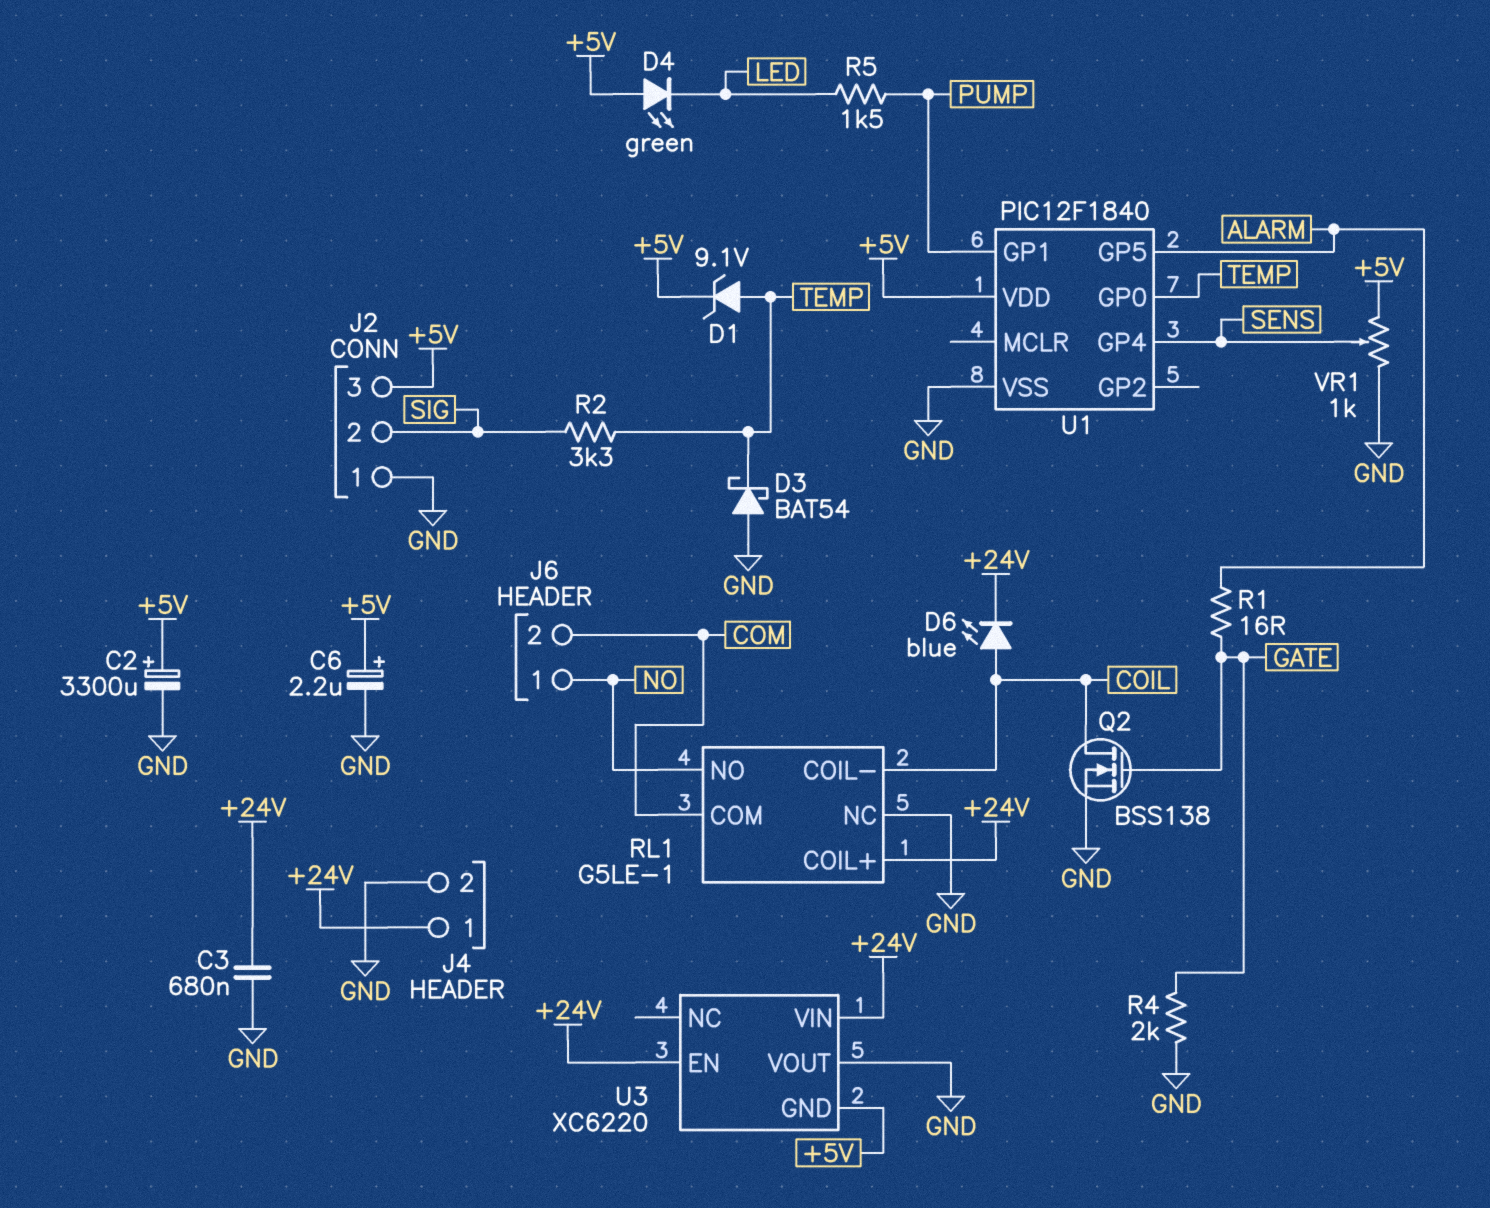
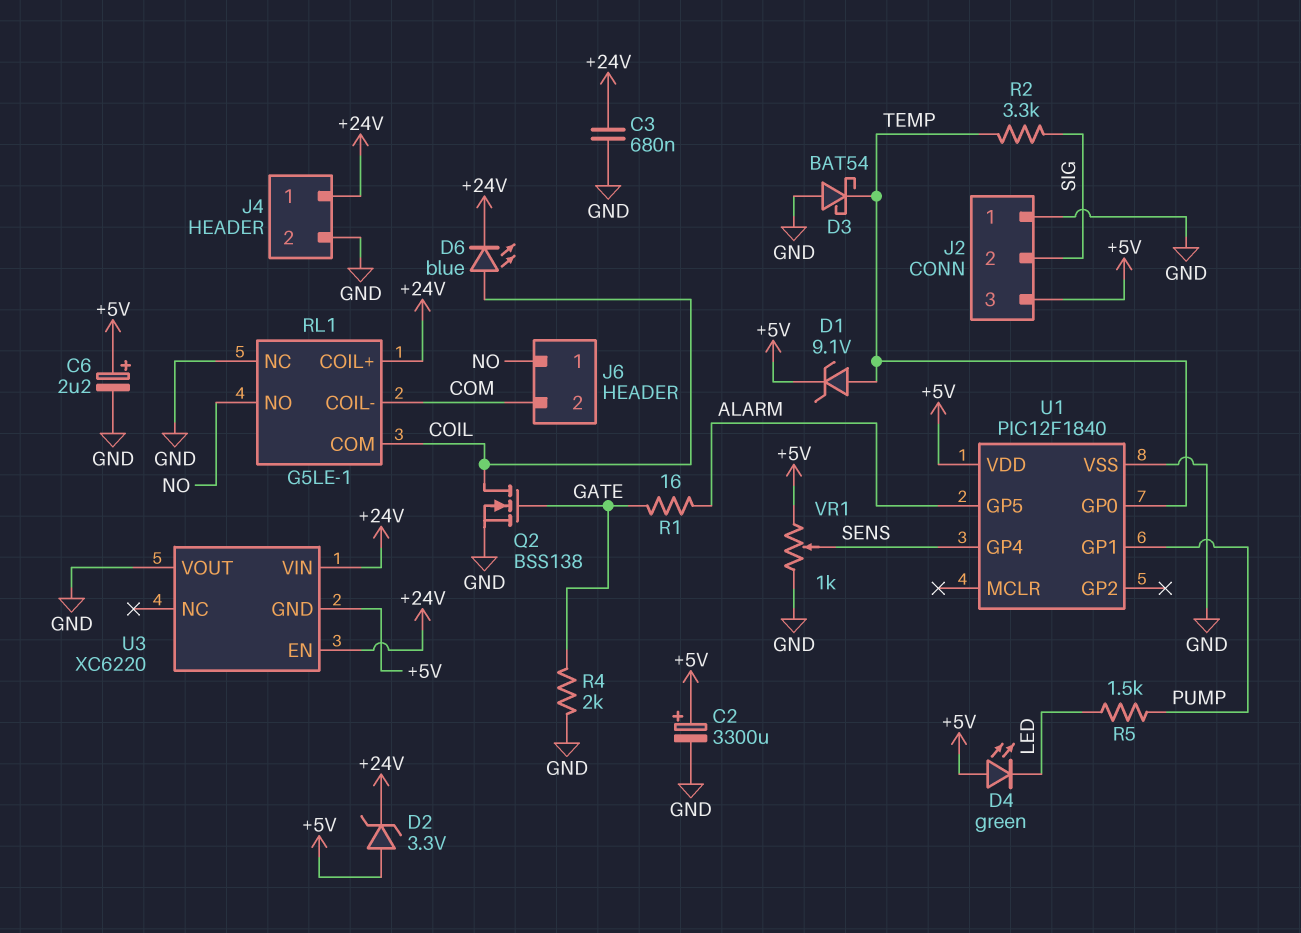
D2: none -> zener 3.3V (A +5V, K +24V)
RL1 pin COIL-: COIL -> COM
RL1 pin COM: COM -> COIL

